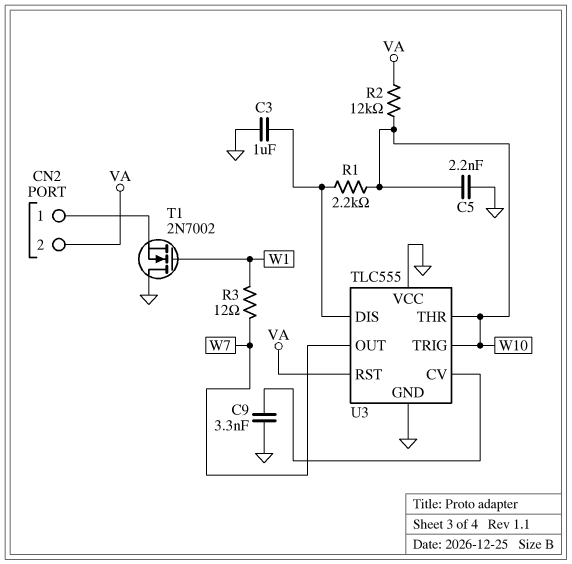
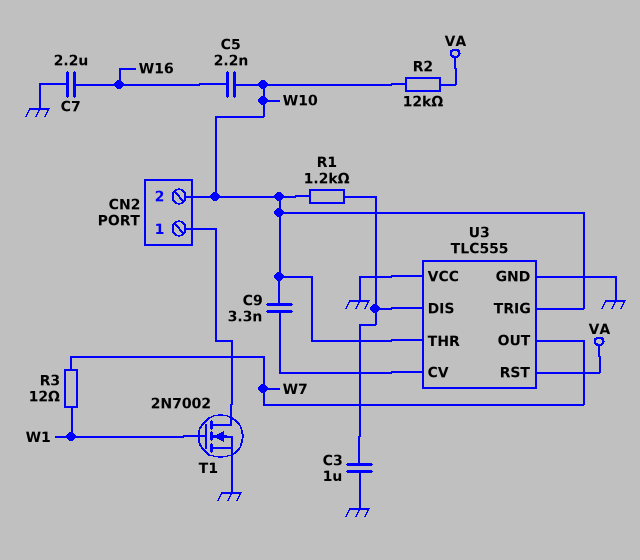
C5: 2.2nF (GND, W10) -> 2.2nF (W10, W16)
C7: none -> 2.2uF (GND, W16)
C9: 3.3nF (GND, U3/CV) -> 3.3nF (U3/CV, W10)
CN2 pin 2: VA -> W10
R1: 2.2k (U3/DIS, W10) -> 1.2k (U3/DIS, W10)
T1: NMOS 2N7002 (G W1, D GND, S CN2/1) -> NMOS 2N7002 (G W1, D CN2/1, S GND)

